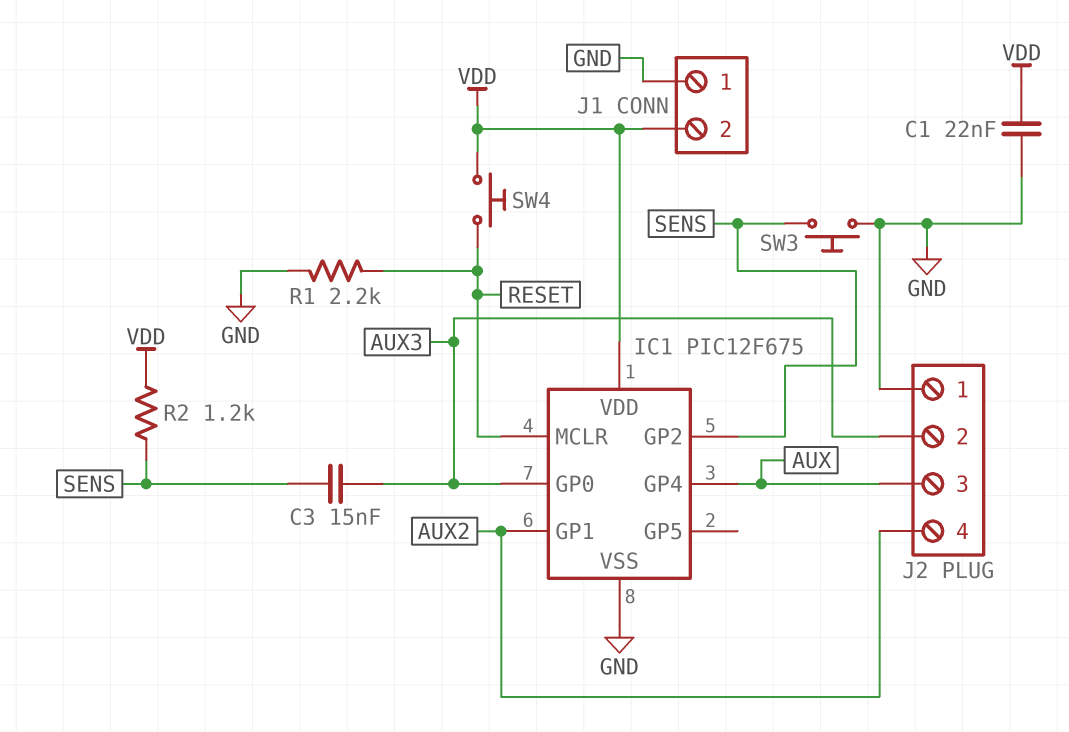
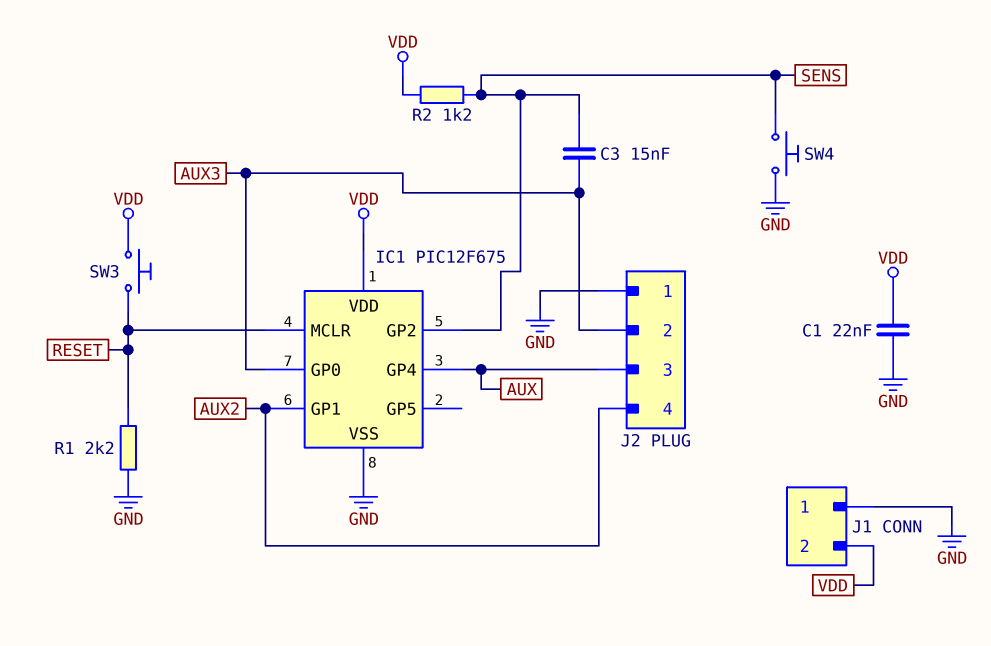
SW3: button (GND, SENS) -> button (RESET, VDD)
SW4: button (RESET, VDD) -> button (GND, SENS)

